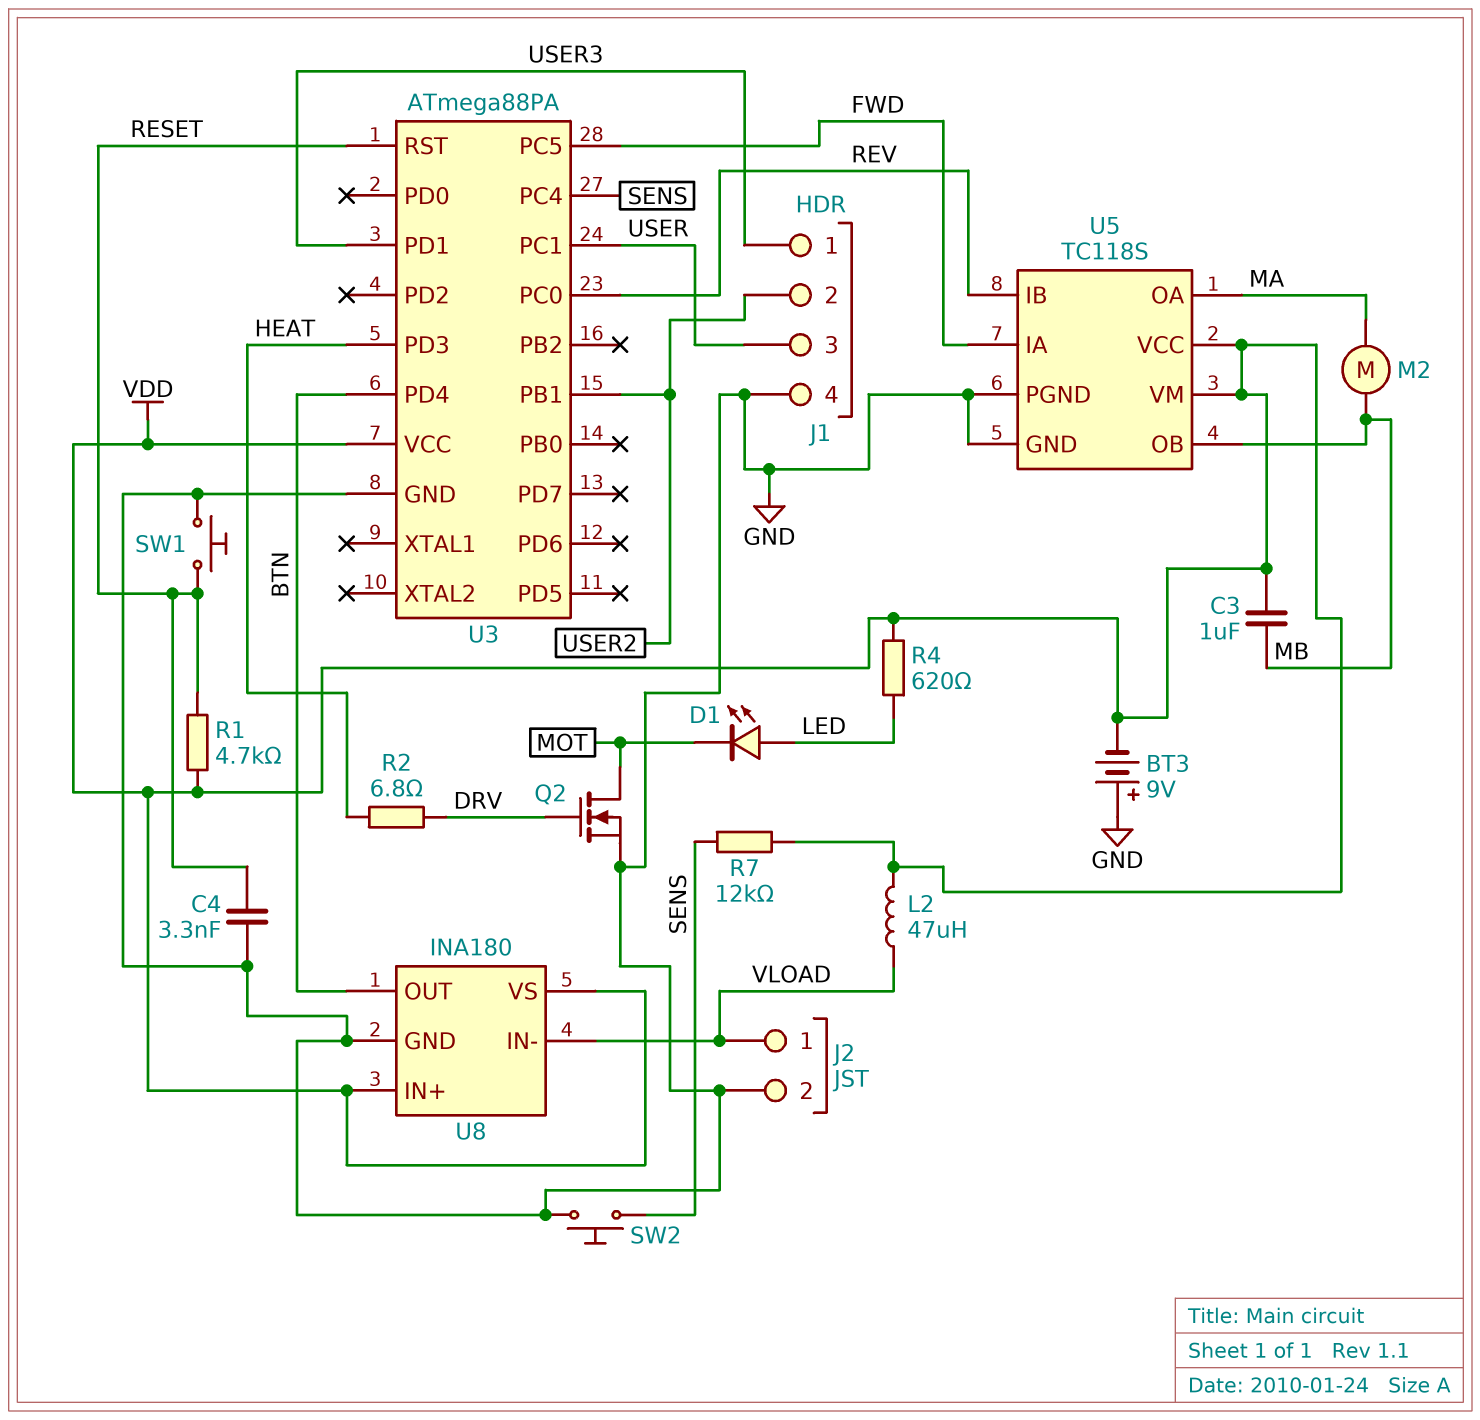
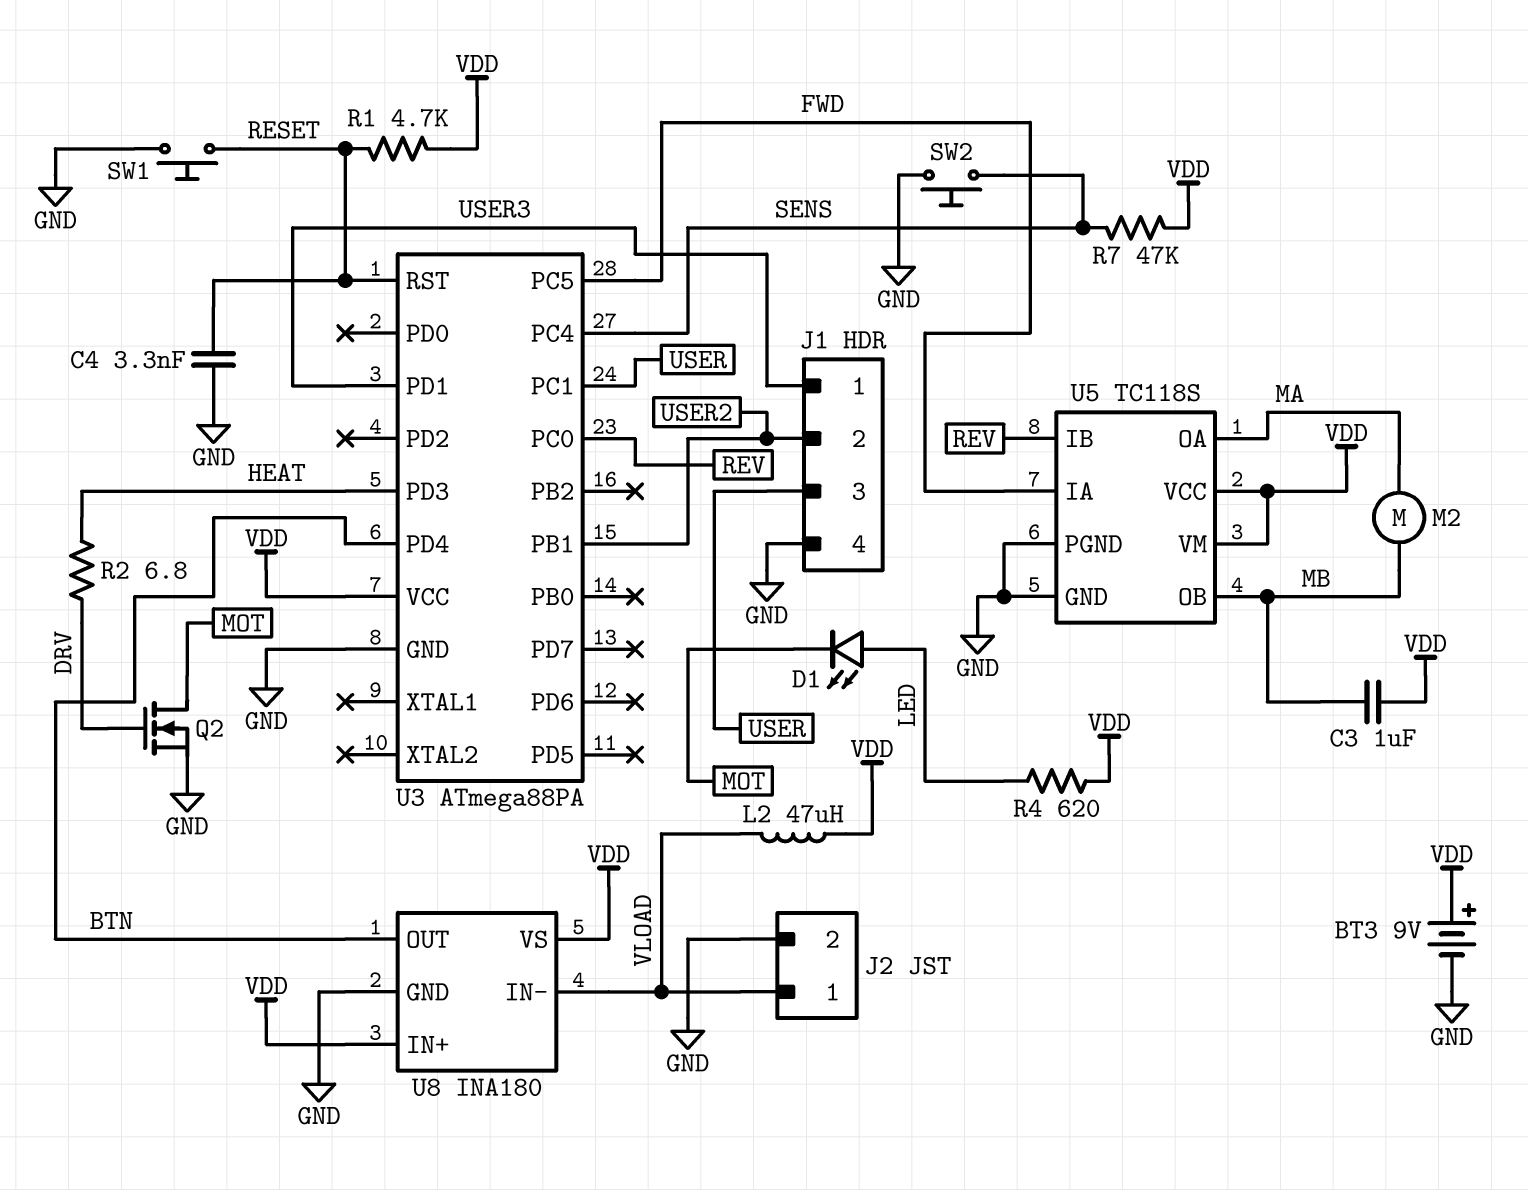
BT3: 9V (plus GND, minus VDD) -> 9V (plus VDD, minus GND)
R7: 12k (SENS, VDD) -> 47k (SENS, VDD)

